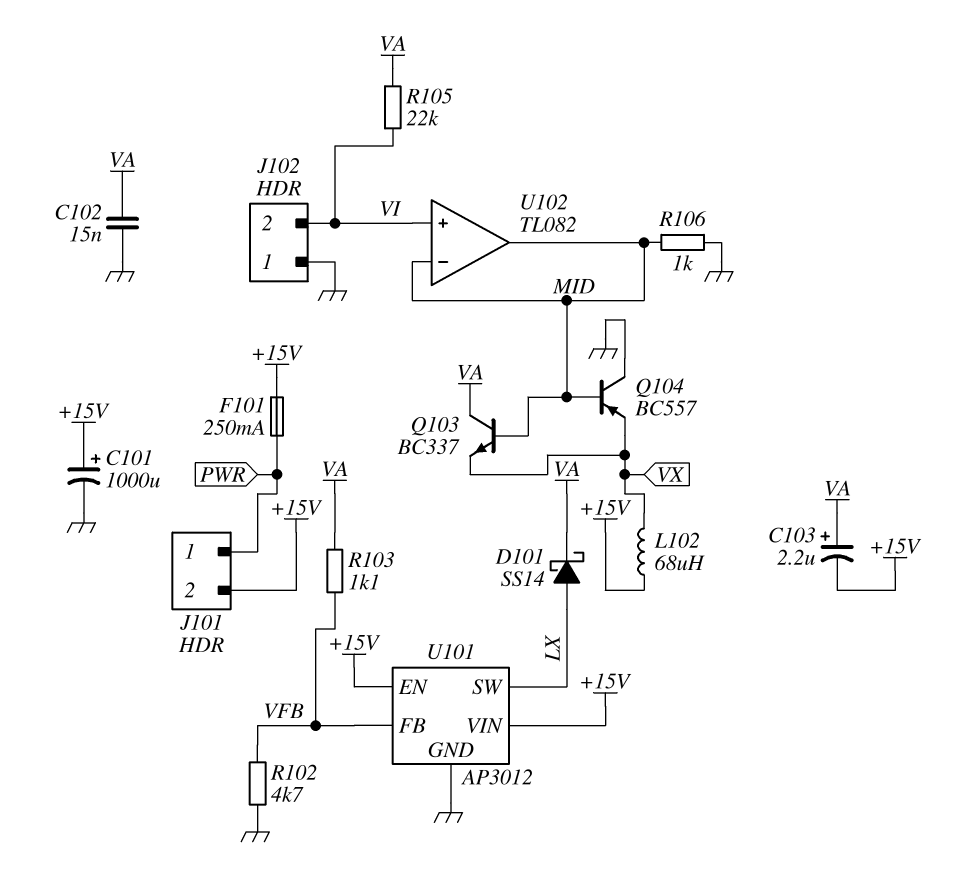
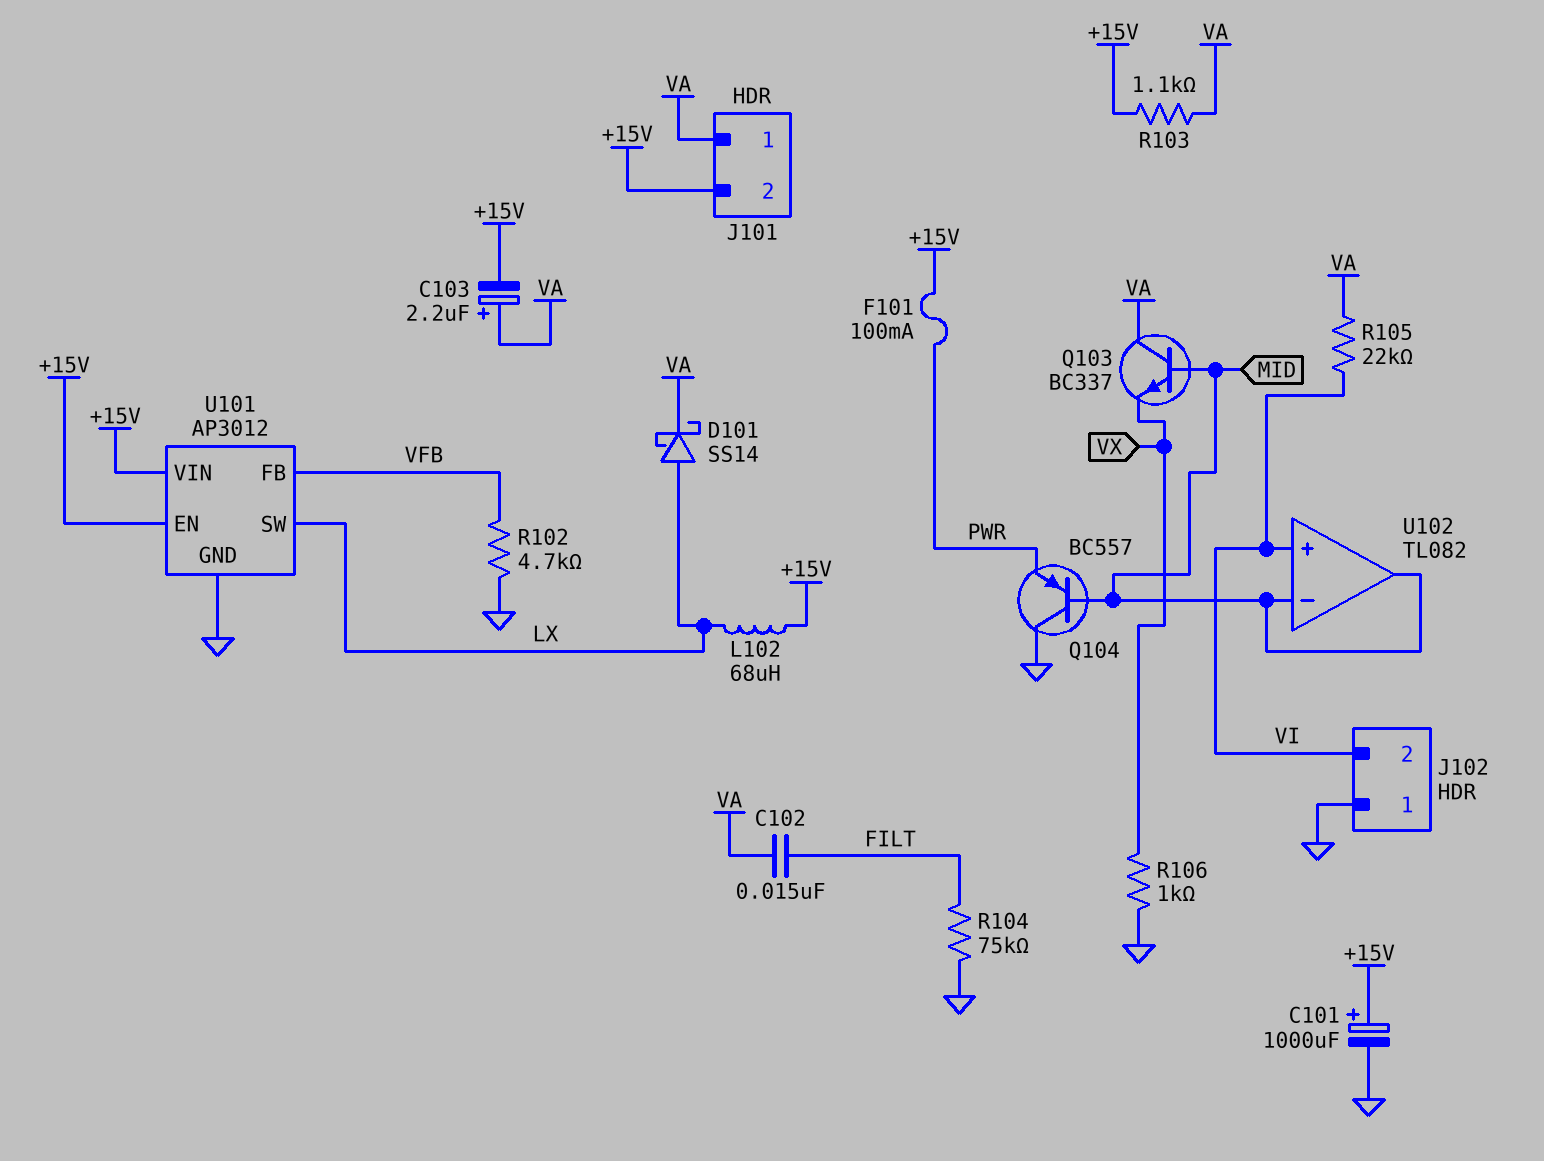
C102: 15nF (GND, VA) -> 15nF (FILT, VA)
F101: 250mA (+15V, PWR) -> 100mA (+15V, PWR)
J101 pin 1: PWR -> VA
L102: 68uH (+15V, VX) -> 68uH (+15V, LX)
Q104: PNP BC557 (B MID, C GND, E VX) -> PNP BC557 (B MID, C GND, E PWR)
R103: 1.1k (VA, VFB) -> 1.1k (+15V, VA)
R104: none -> 75k (FILT, GND)
R106: 1k (GND, MID) -> 1k (GND, VX)

